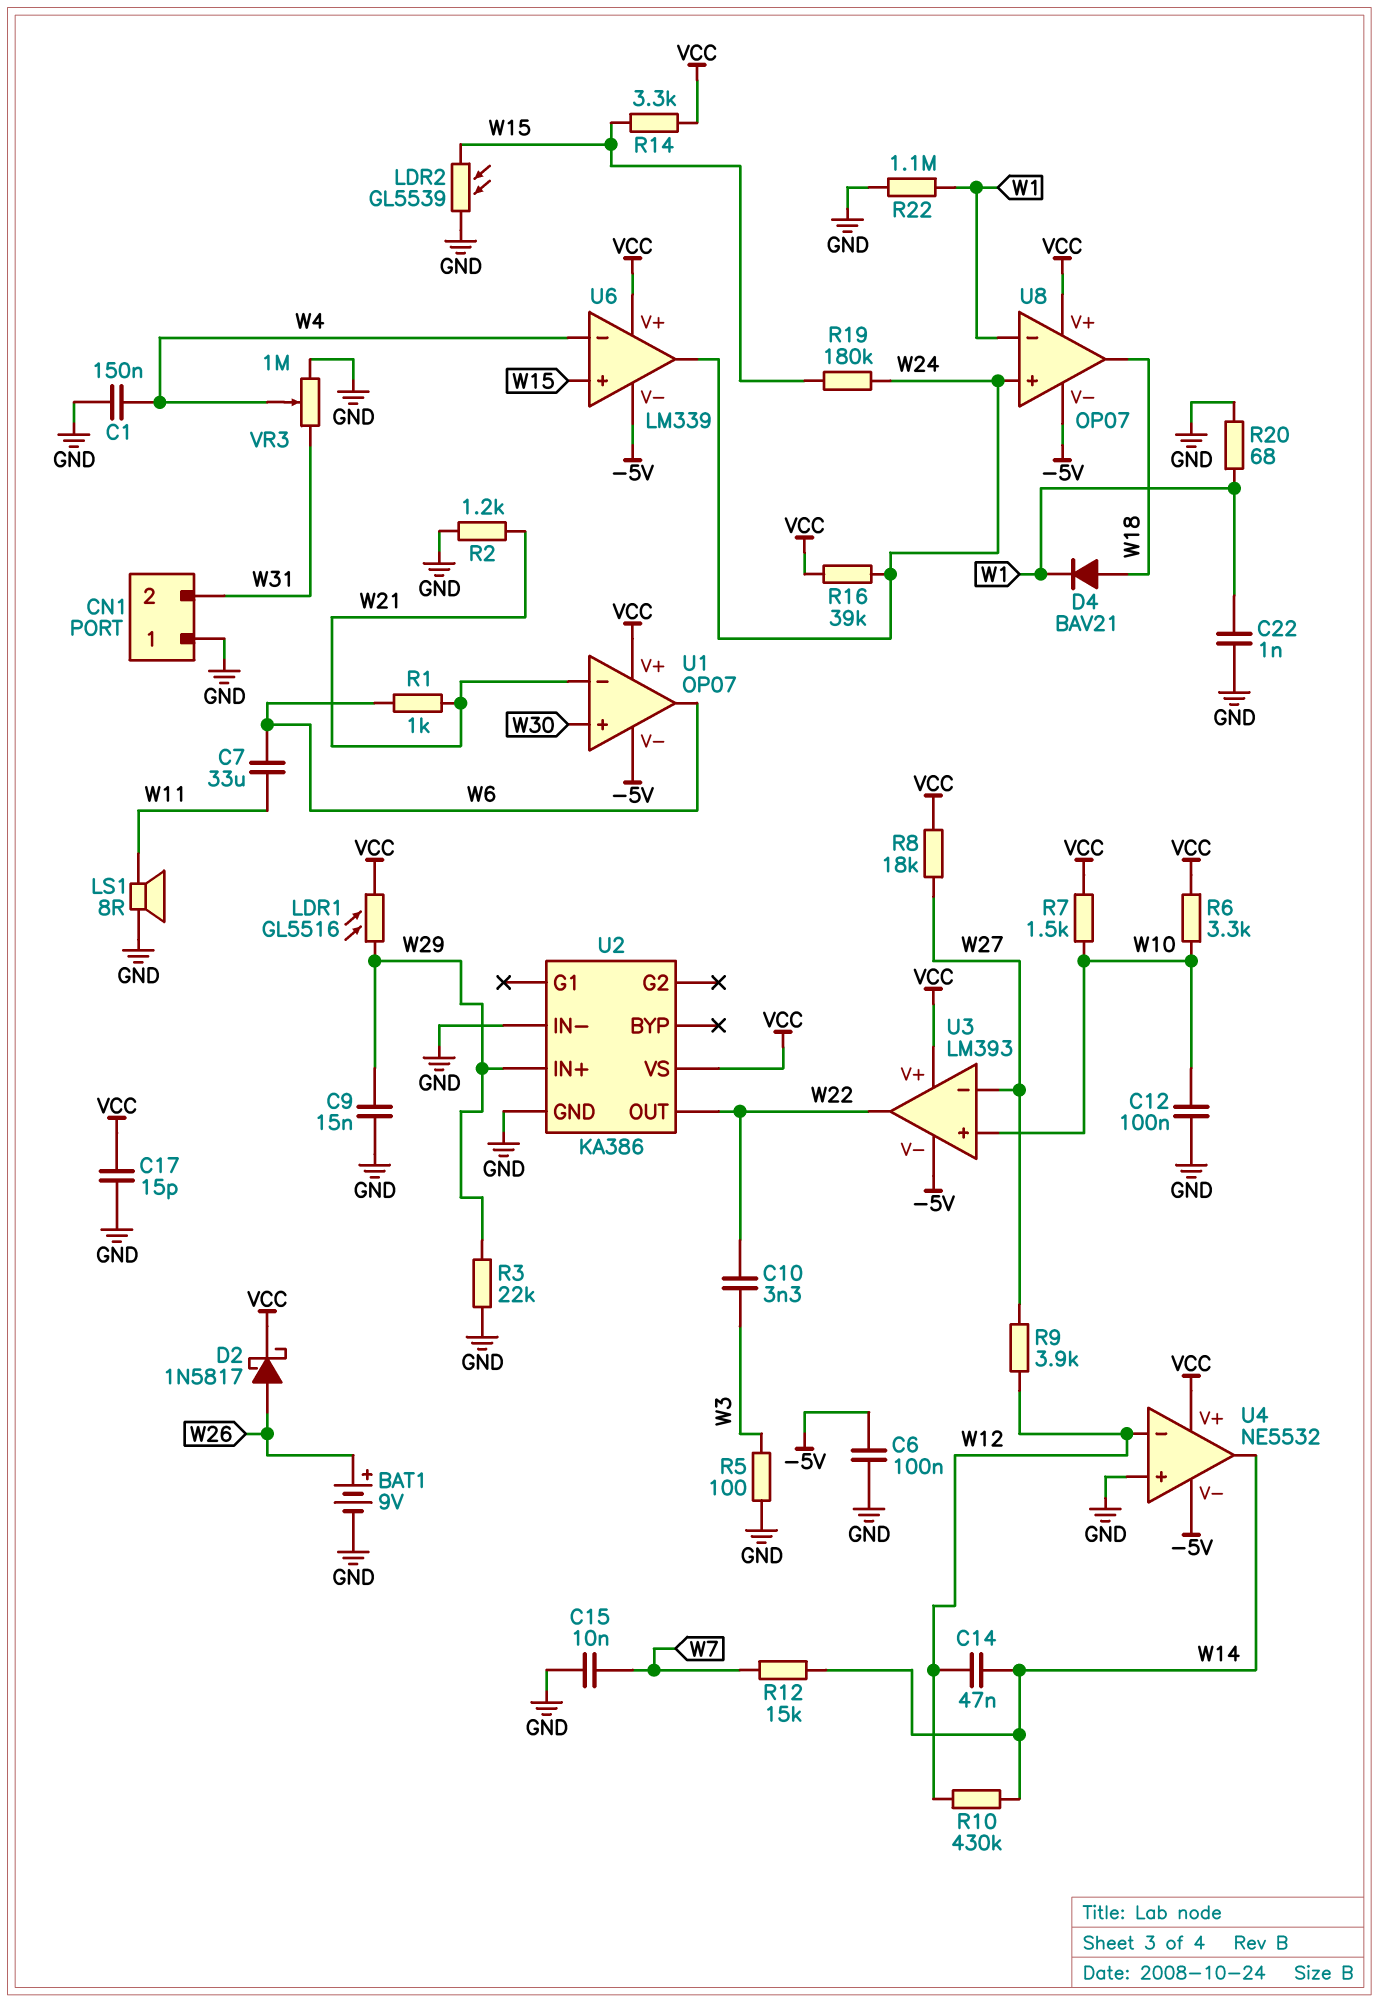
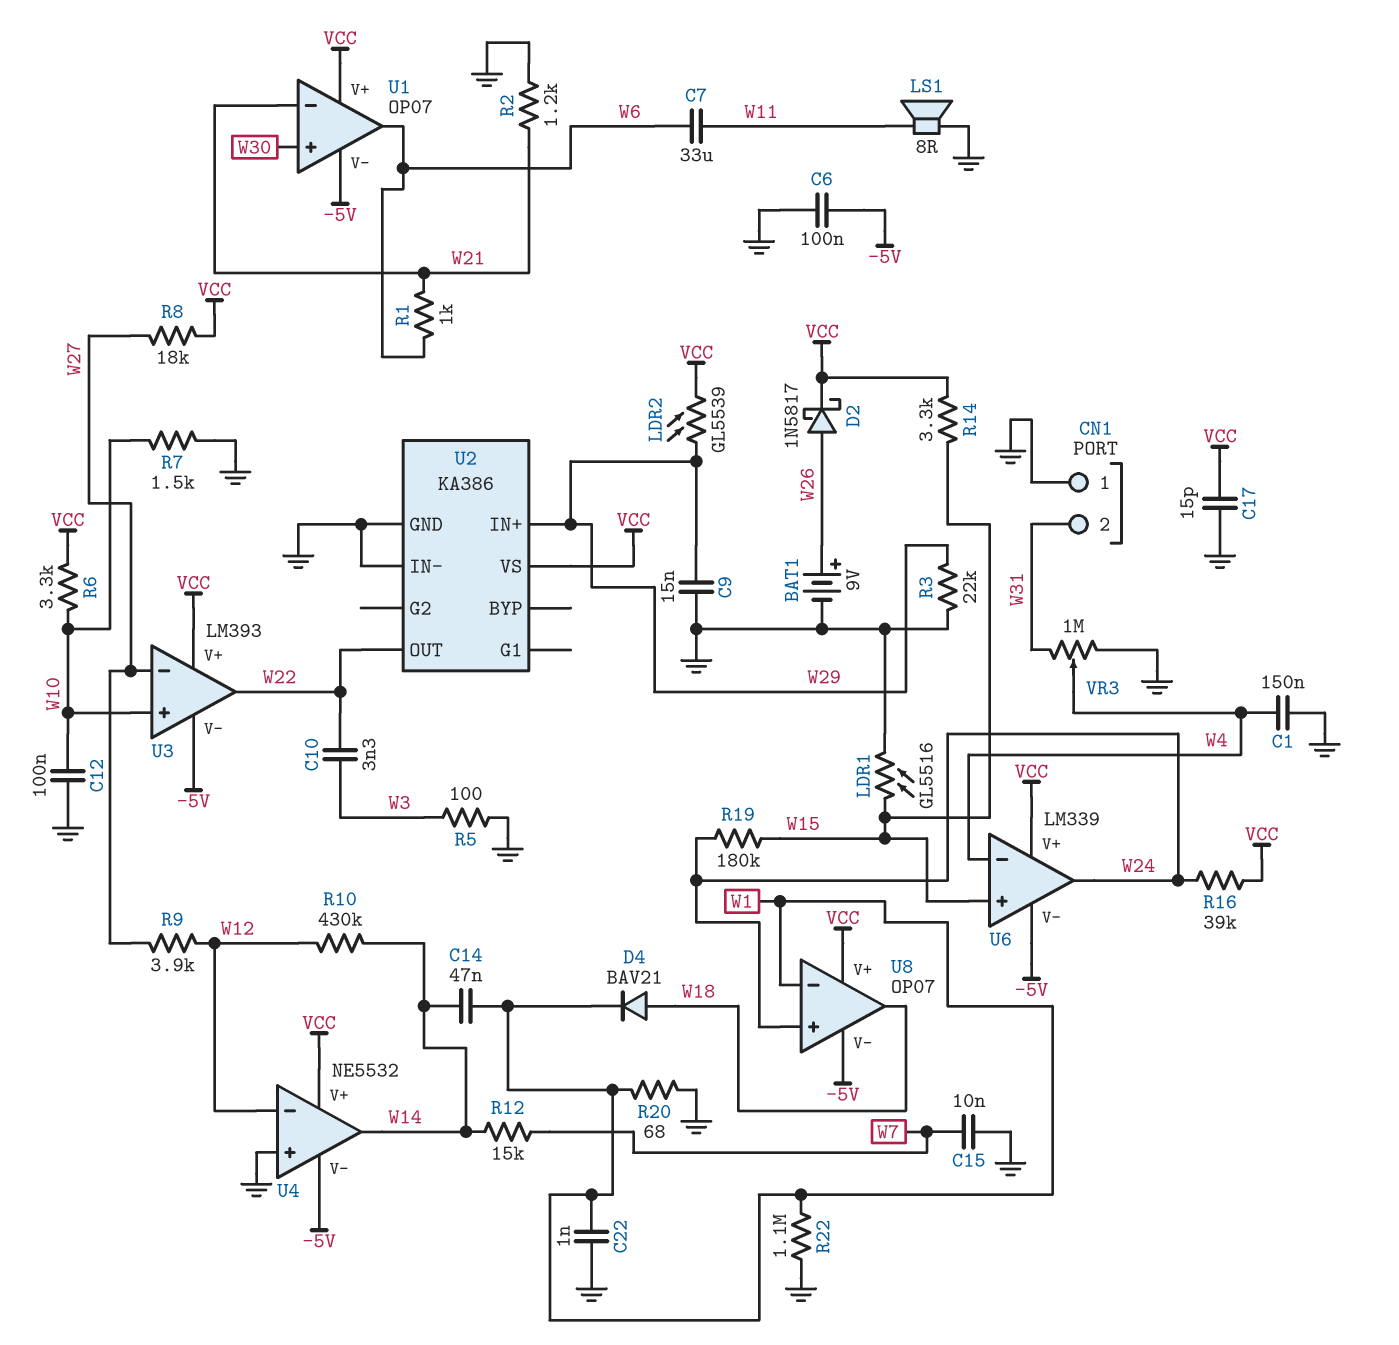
C14: 47nF (W12, W14) -> 47nF (W1, W14)
LDR1: GL5516 (VCC, W29) -> GL5516 (GND, W15)
LDR2: GL5539 (GND, W15) -> GL5539 (VCC, W29)
R7: 1.5k (VCC, W10) -> 1.5k (GND, W10)

